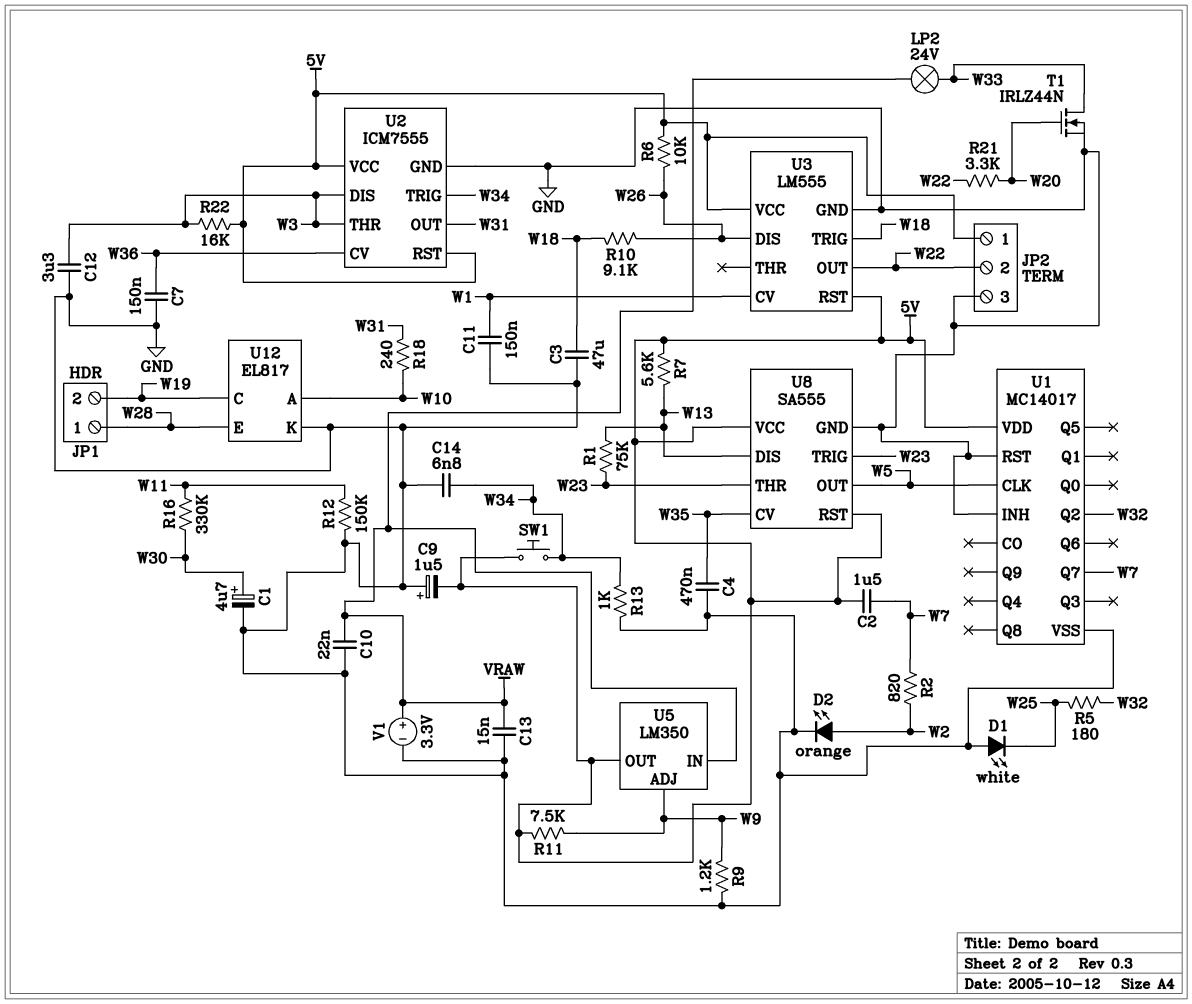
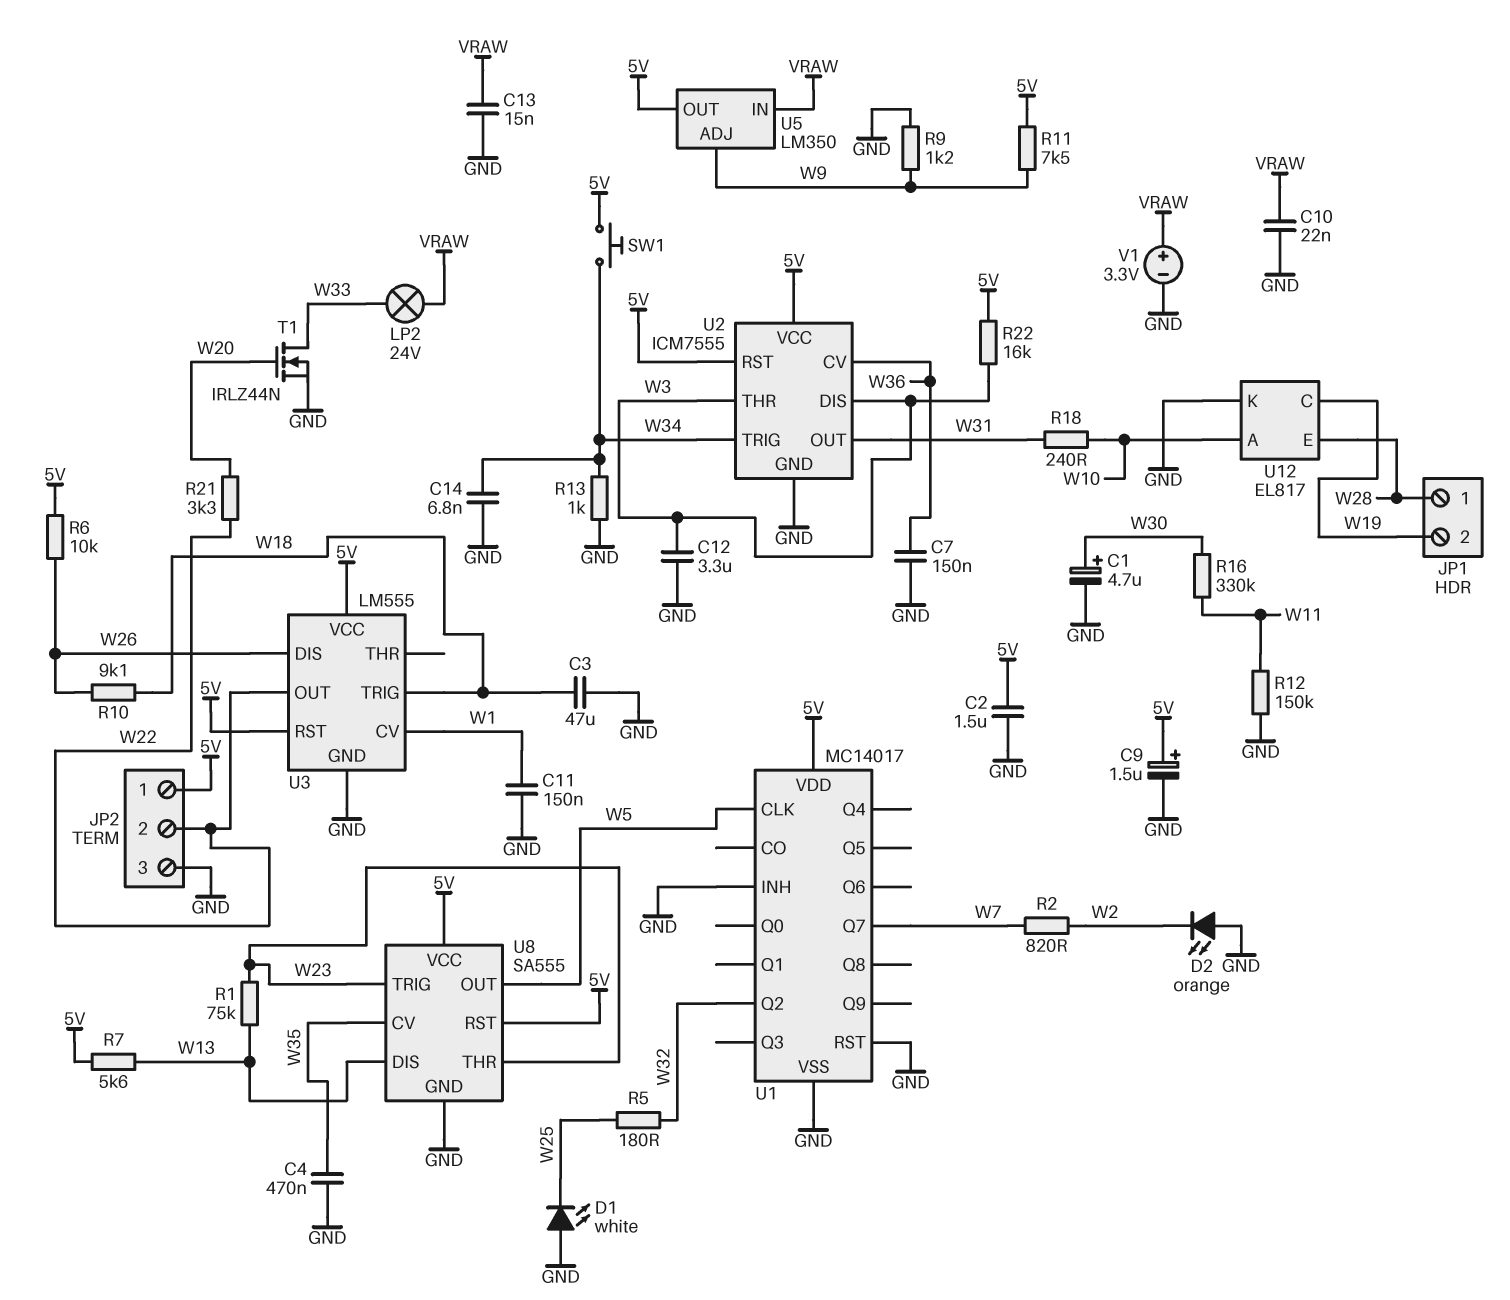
C2: 1.5uF (5V, W7) -> 1.5uF (5V, GND)
C9: 1.5uF (plus GND, minus 5V) -> 1.5uF (plus 5V, minus GND)
D2: LED orange (A W2, K GND) -> LED orange (A GND, K W2)

